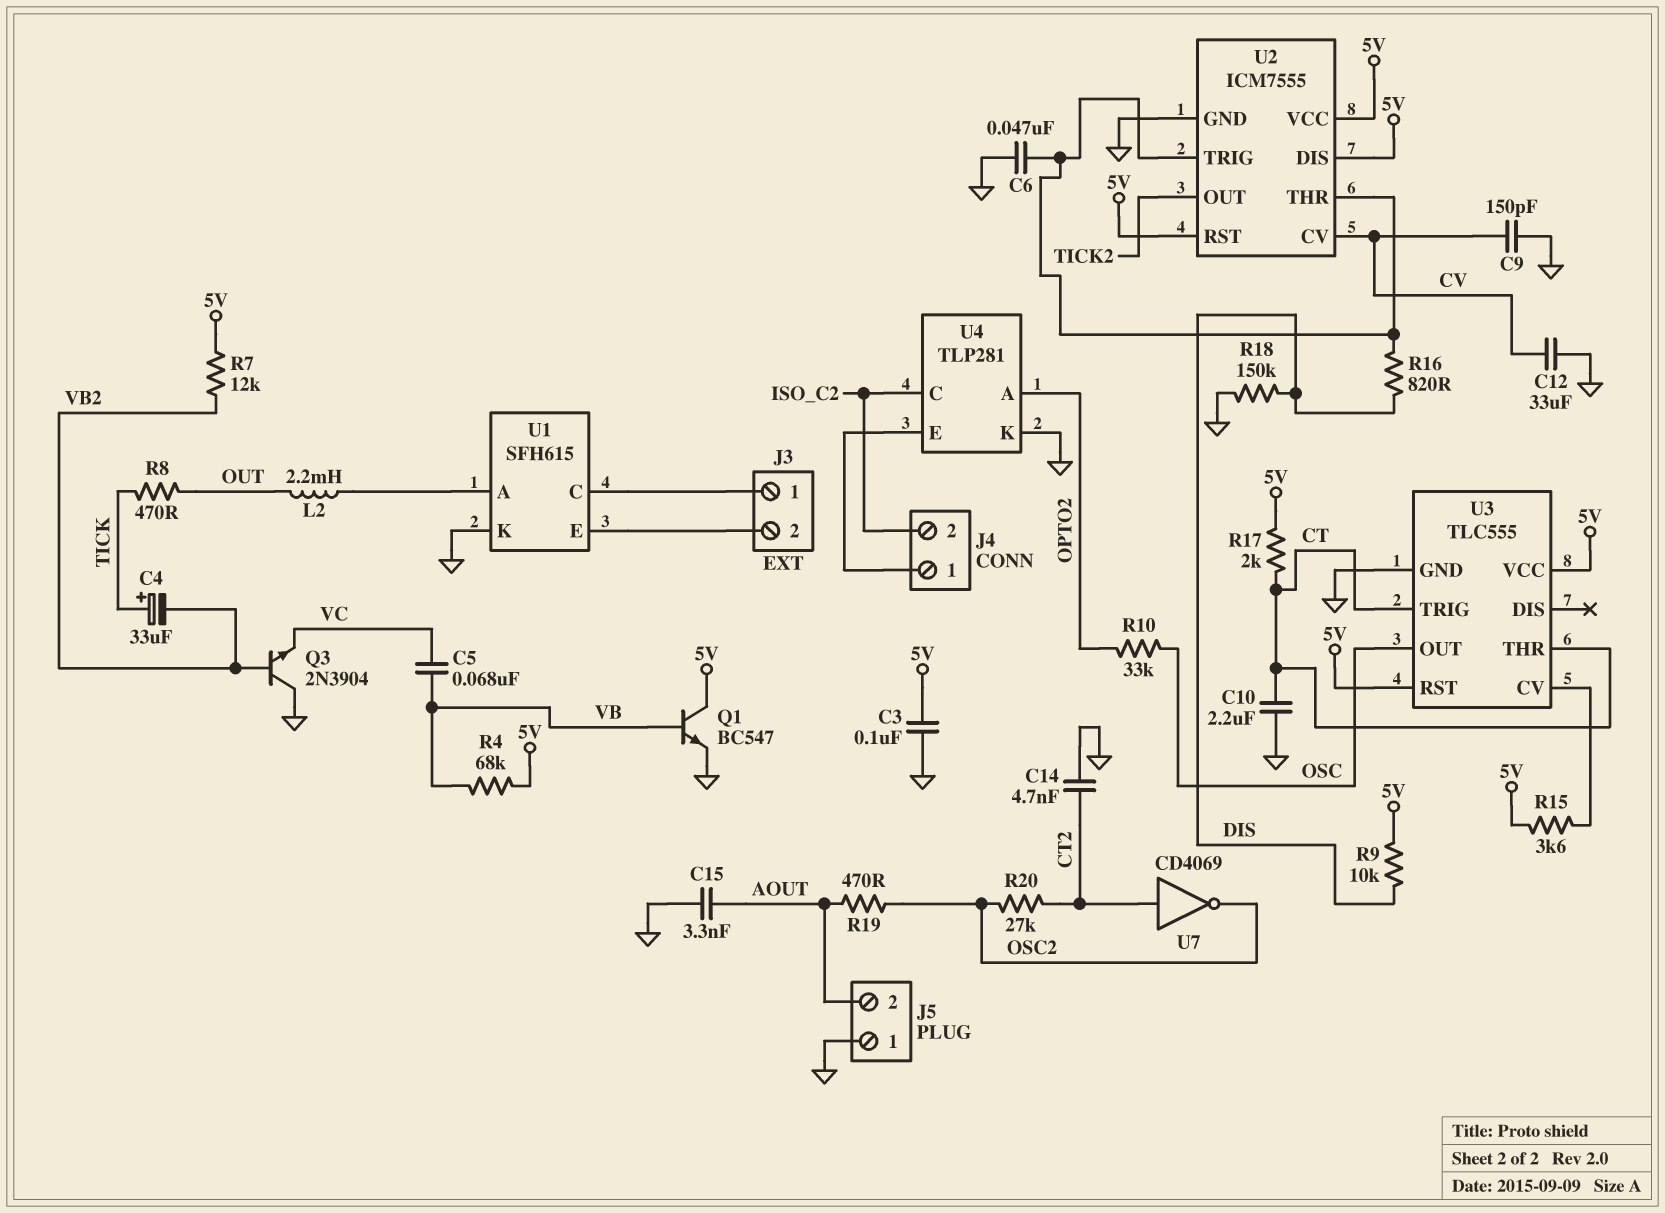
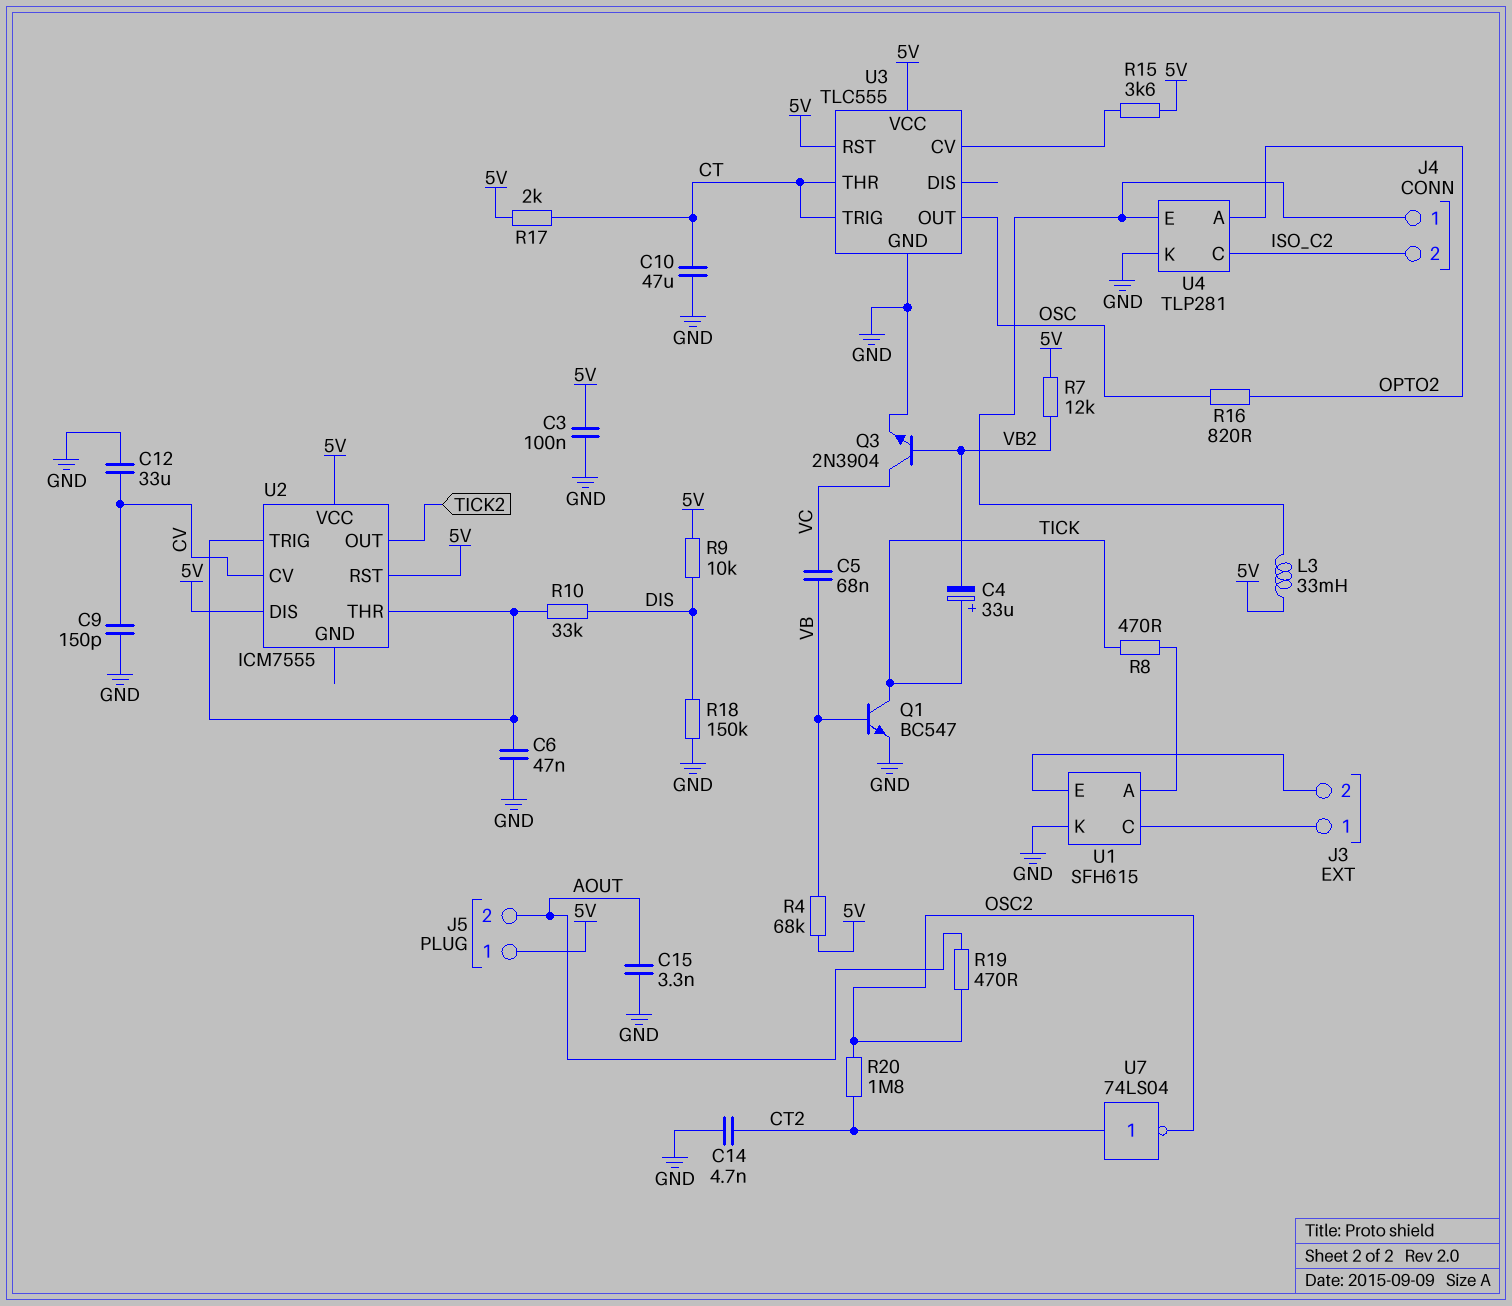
C10: 2.2uF (CT, GND) -> 47uF (CT, GND)
J5 pin 1: GND -> 5V
L2: 2.2mH (OUT, U1/A) -> none
L3: none -> 33mH (5V, J4/1)
Q1: NPN BC547 (B VB, C 5V, E GND) -> NPN BC547 (B VB, C TICK, E GND)
Q3: NPN 2N3904 (B VB2, C GND, E VC) -> NPN 2N3904 (B VB2, C VC, E GND)
R8: 470 (OUT, TICK) -> 470 (TICK, U1/A)
R10: 33k (OPTO2, OSC) -> 33k (DIS, U2/THR)
R16: 820 (DIS, U2/THR) -> 820 (OPTO2, OSC)
R20: 27k (CT2, OSC2) -> 1.8M (CT2, OSC2)
U2 pin GND: GND -> none
U7: NOT CD4069 (in CT2, out OSC2) -> NOT 74LS04 (in CT2, out OSC2)

